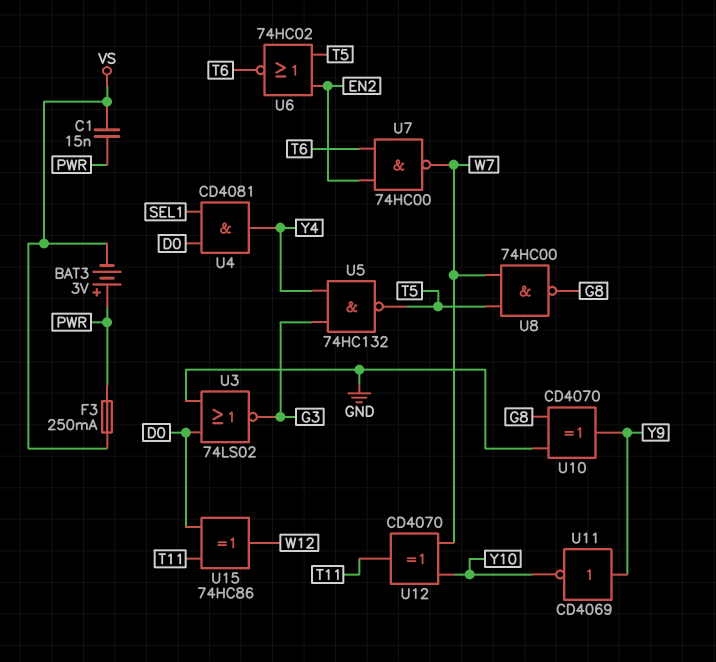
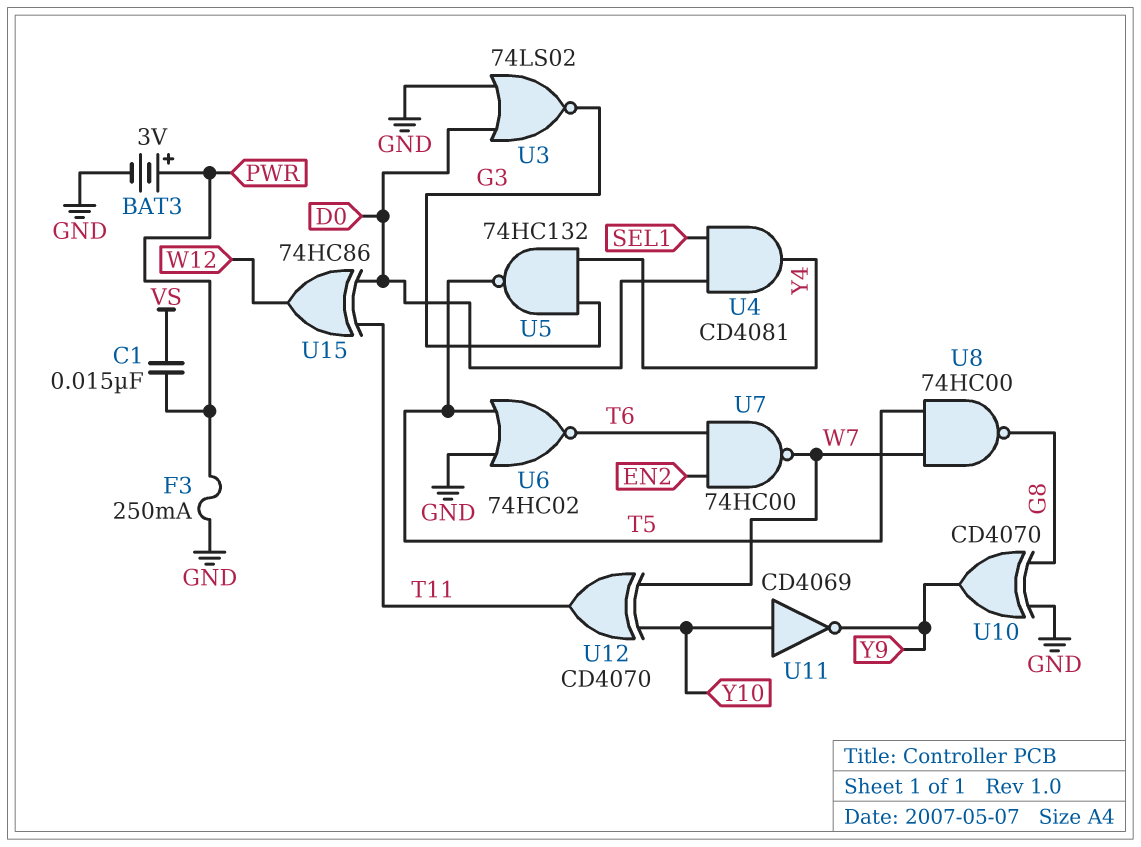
BAT3: 3V (plus PWR, minus VS) -> 3V (plus PWR, minus GND)
F3: 250mA (PWR, VS) -> 250mA (GND, PWR)
U6: NOR 74HC02 (in EN2, in T5, out T6) -> NOR 74HC02 (in GND, in T5, out T6)
U11: NOT CD4069 (in Y9, out Y10) -> NOT CD4069 (in Y10, out Y9)

